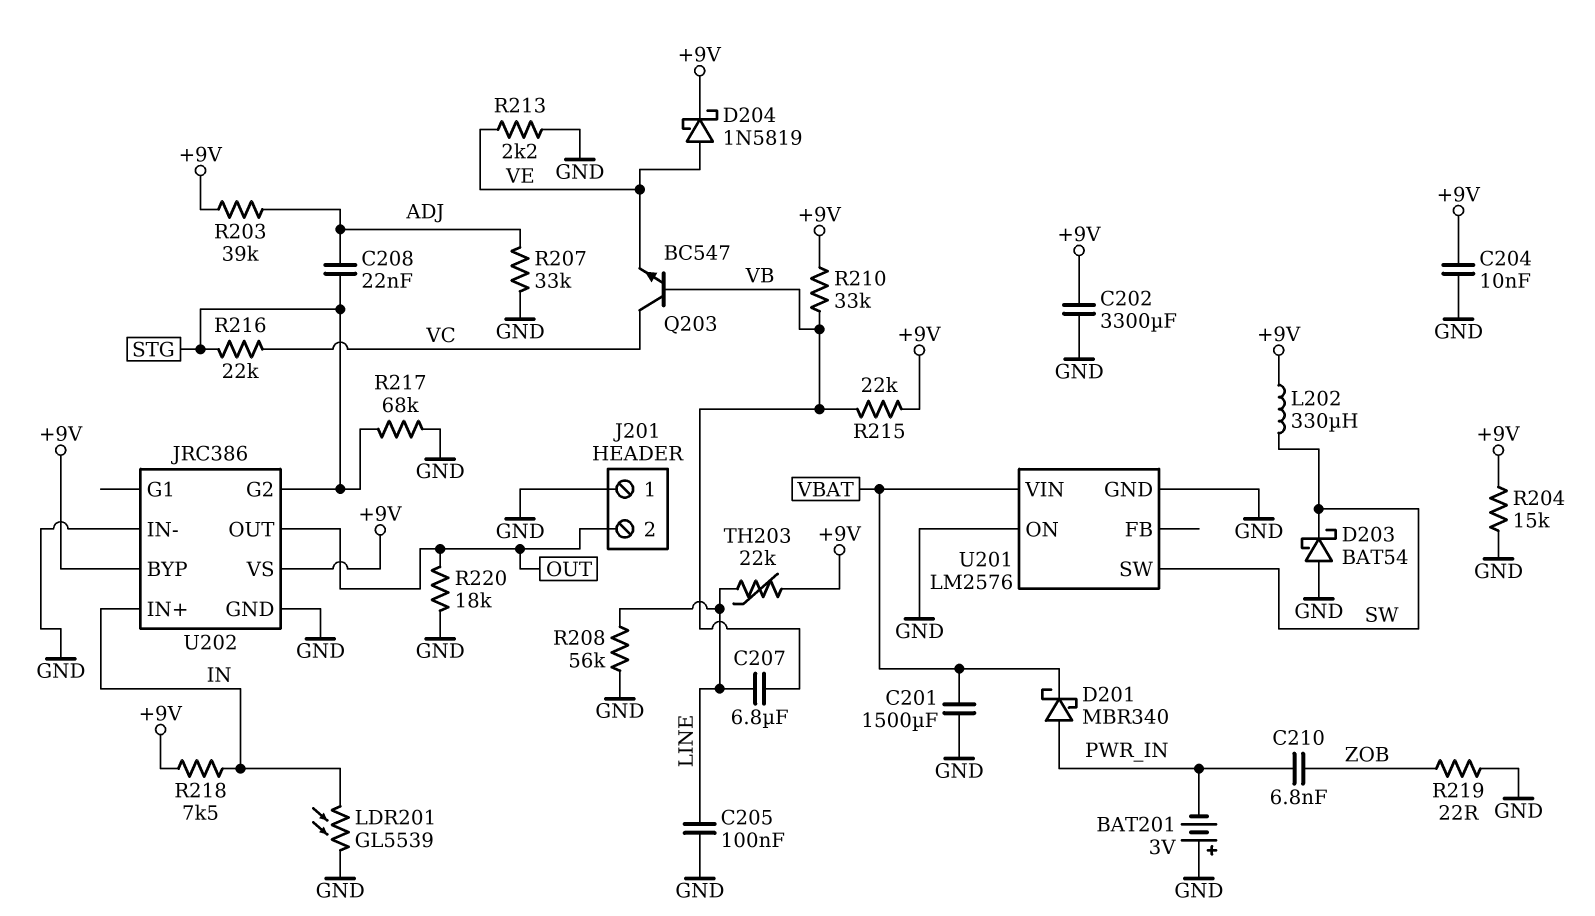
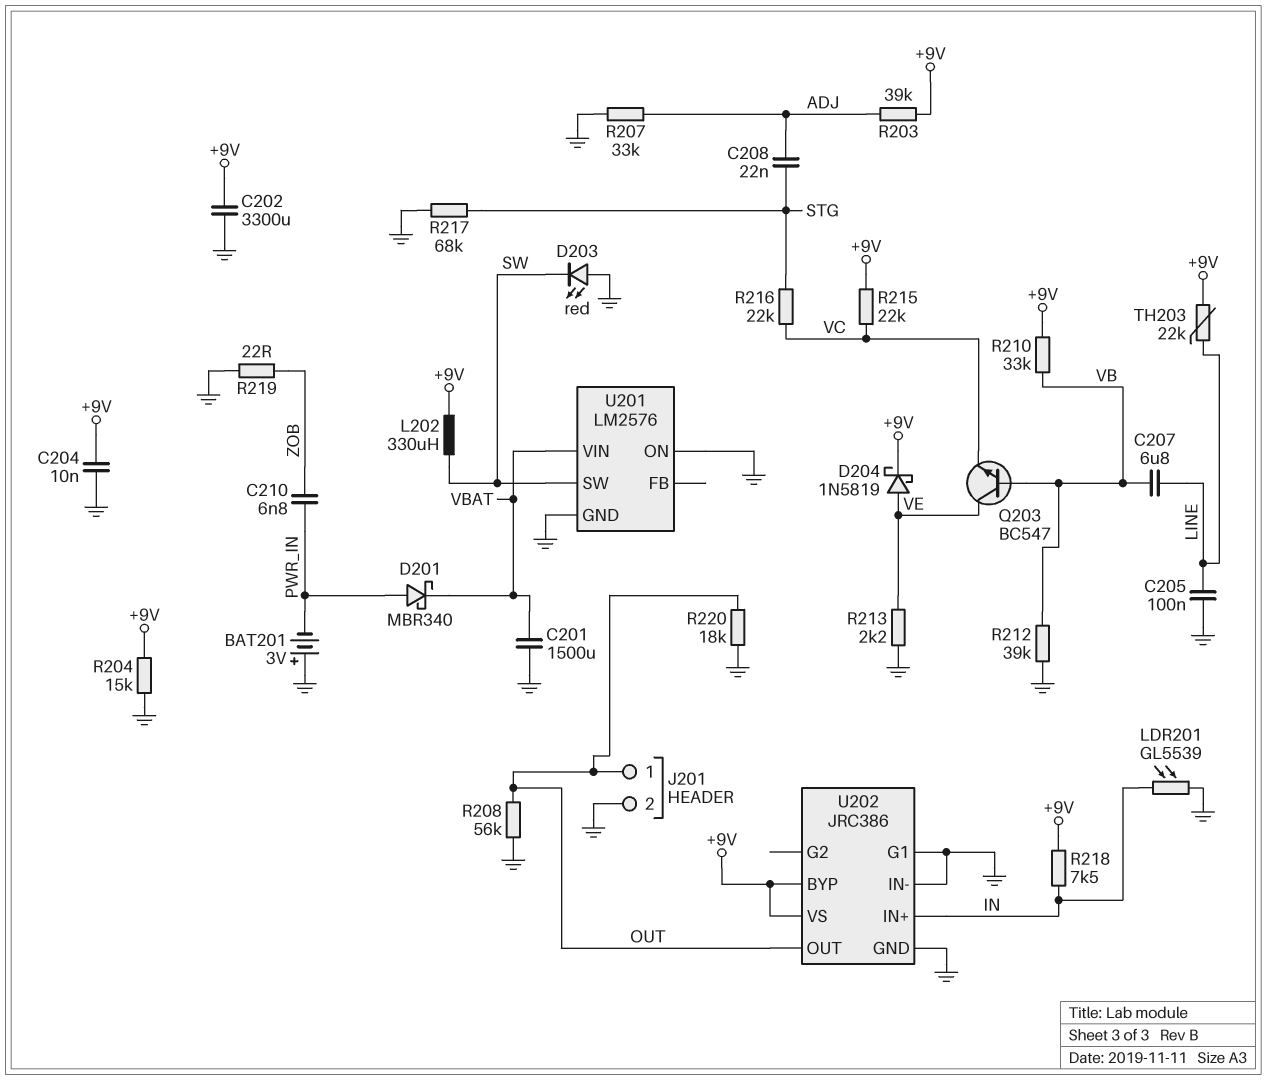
D203: schottky BAT54 (A GND, K SW) -> LED red (A GND, K SW)
J201 pin 1: GND -> OUT
J201 pin 2: OUT -> GND
Q203: NPN BC547 (B VB, C VC, E VE) -> NPN BC547 (B VB, C VE, E VC)
R208: 56k (GND, LINE) -> 56k (GND, OUT)
R212: none -> 39k (GND, VB)
R215: 22k (+9V, VB) -> 22k (+9V, VC)
U202 pin G1: none -> GND
U202 pin G2: STG -> none

